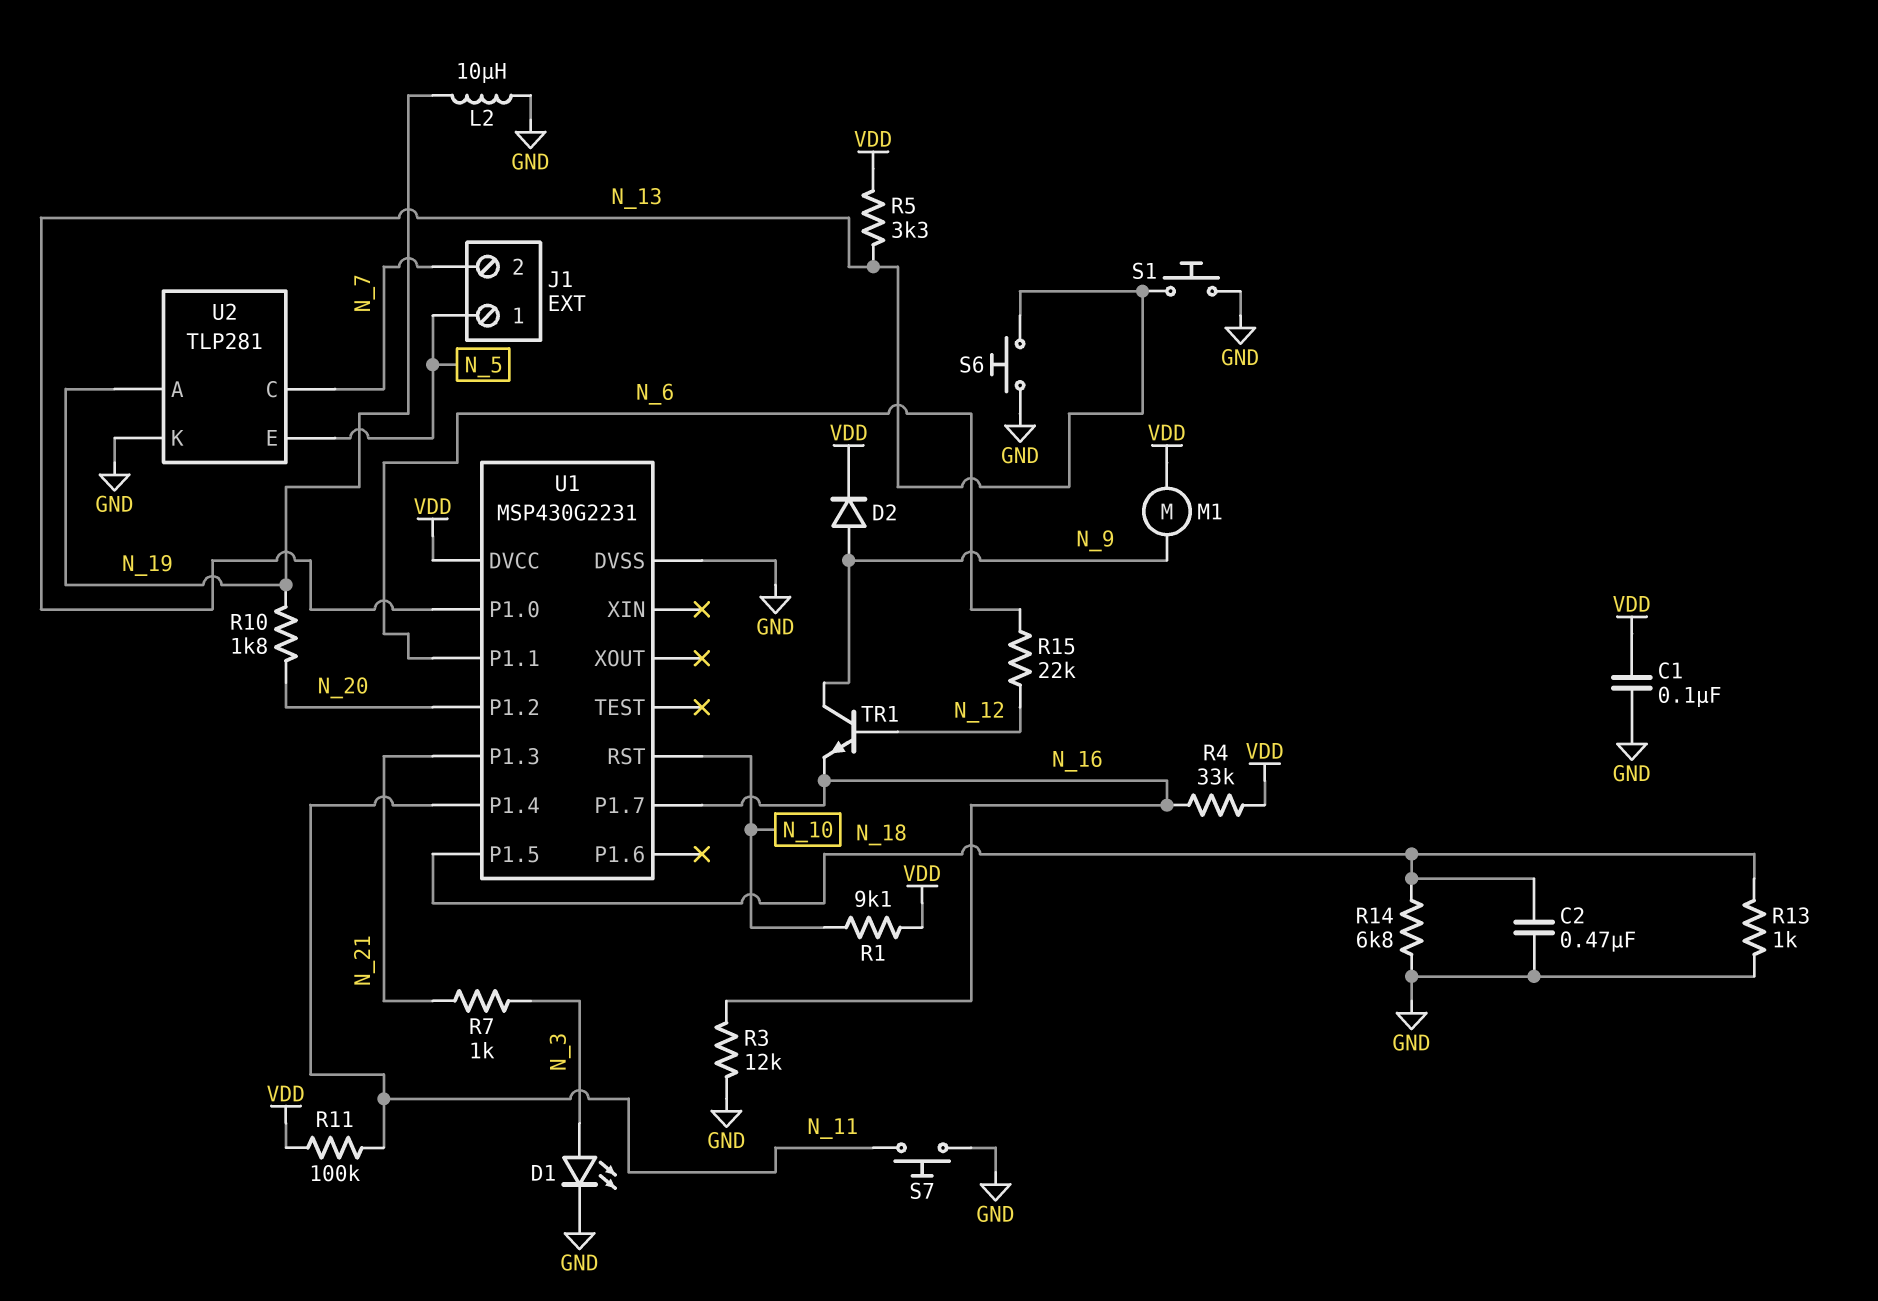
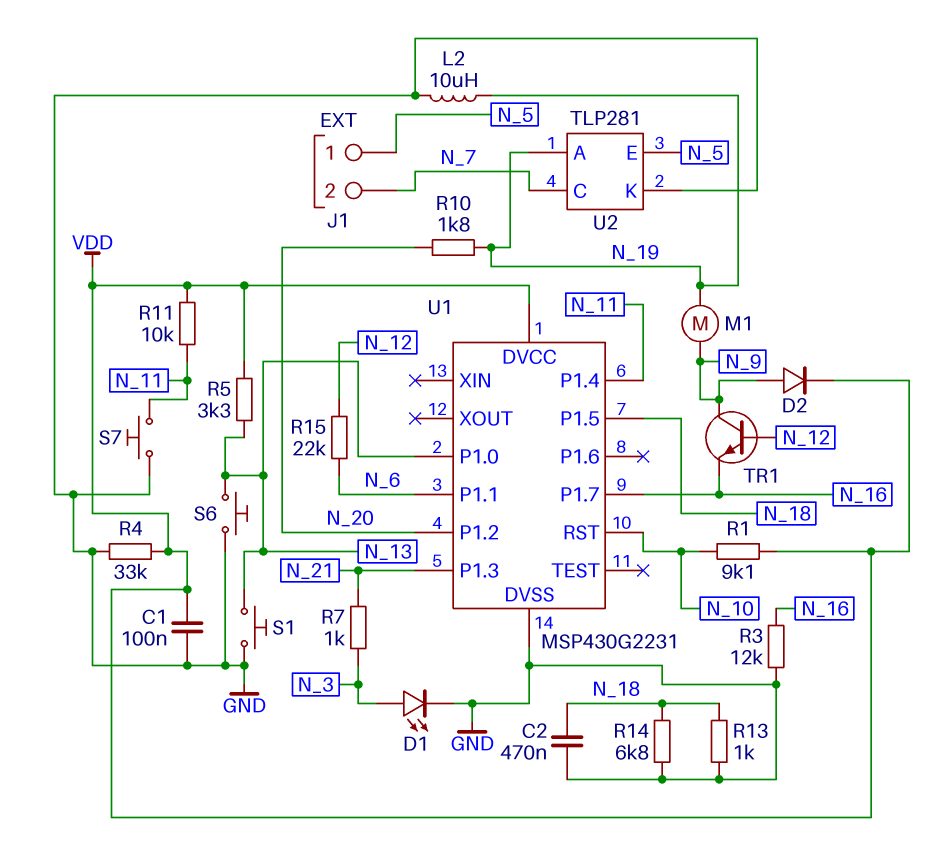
M1: motor (N_9, VDD) -> motor (N_9, N_19)
R4: 33k (N_16, VDD) -> 33k (GND, VDD)
R11: 100k (N_11, VDD) -> 10k (N_11, VDD)

